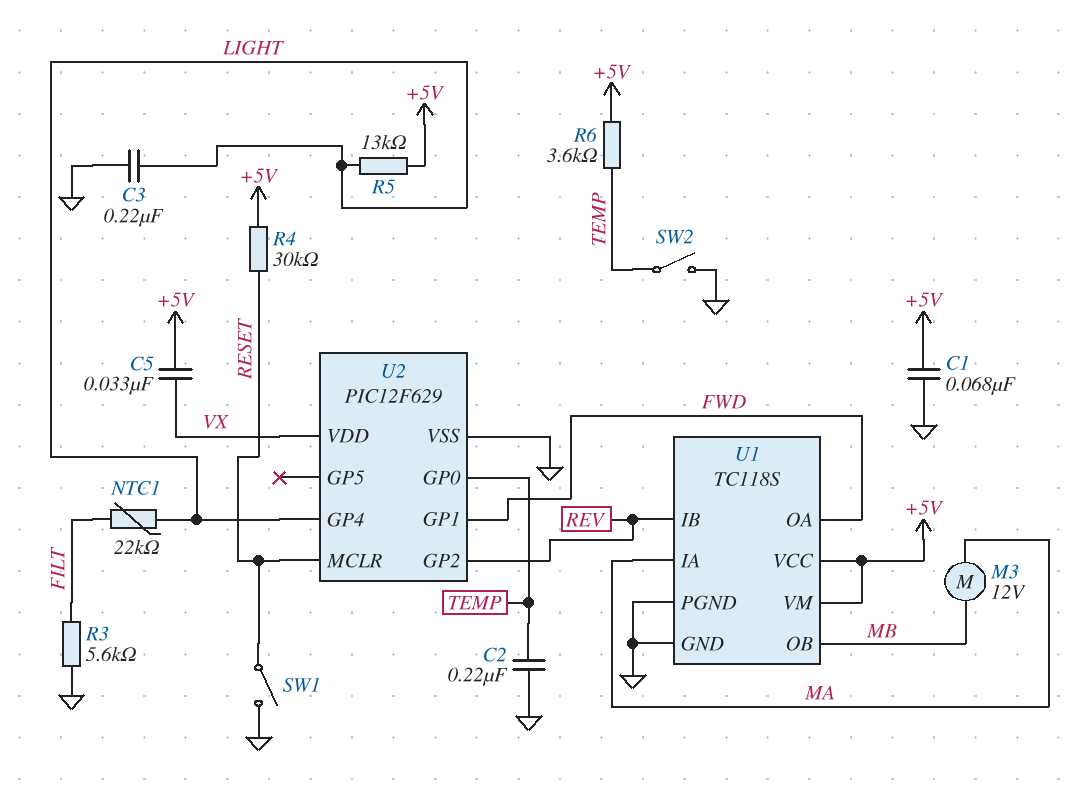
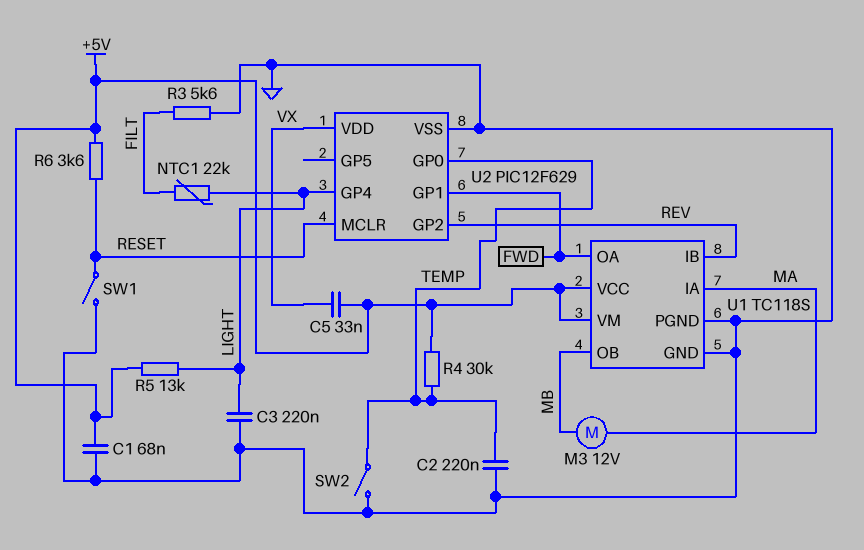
R4: 30k (+5V, RESET) -> 30k (+5V, TEMP)
R6: 3.6k (+5V, TEMP) -> 3.6k (+5V, RESET)

